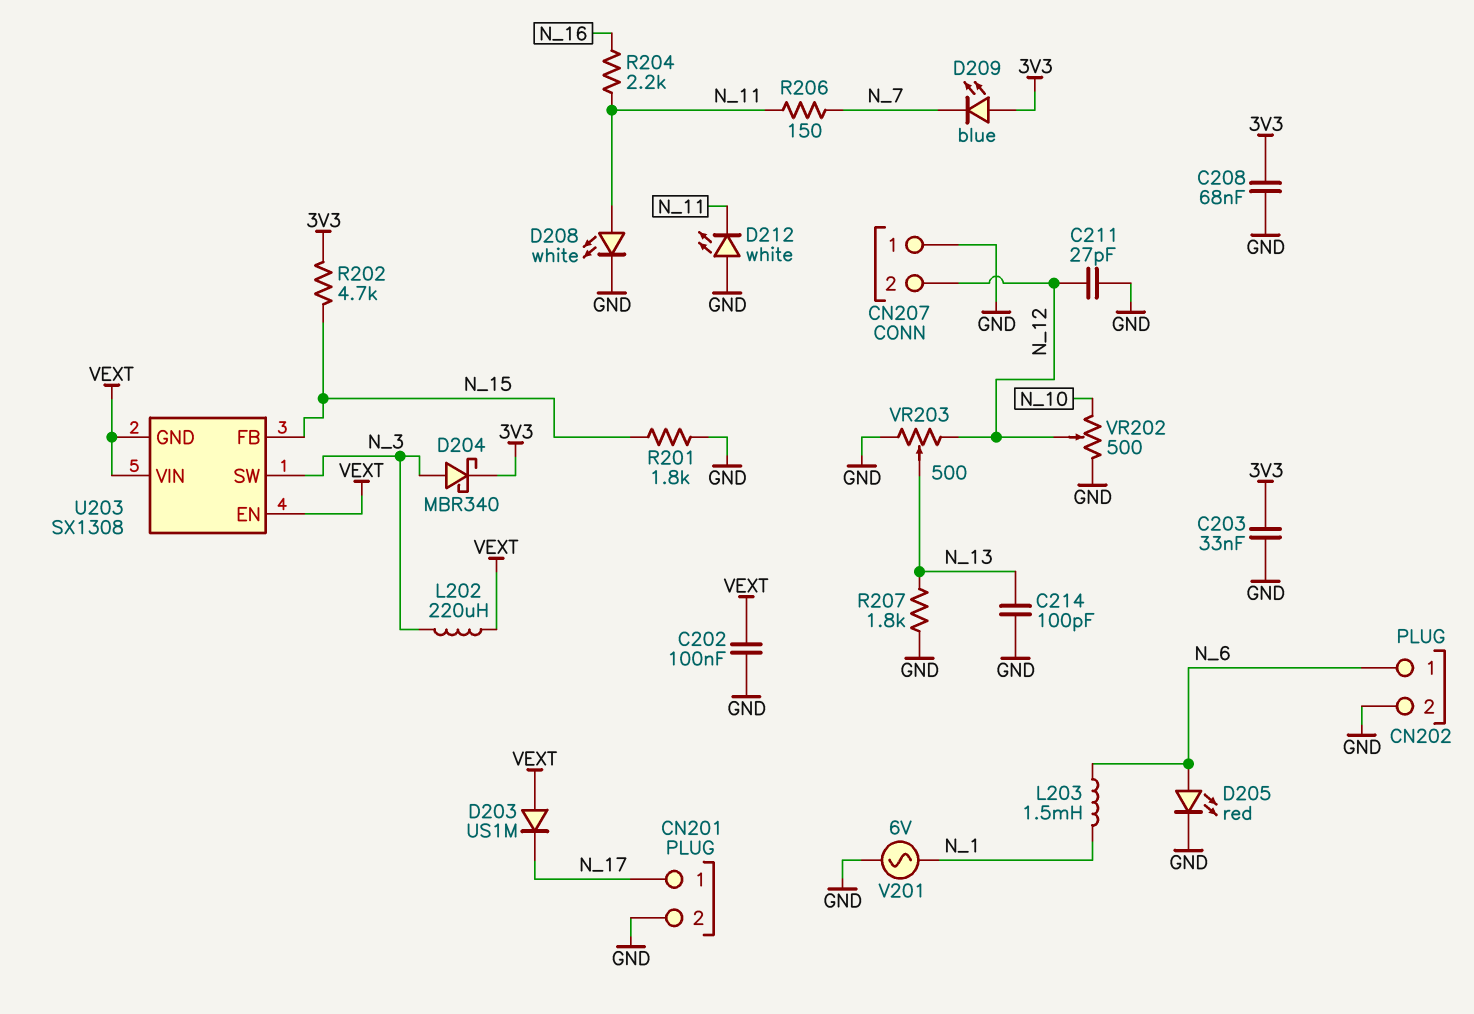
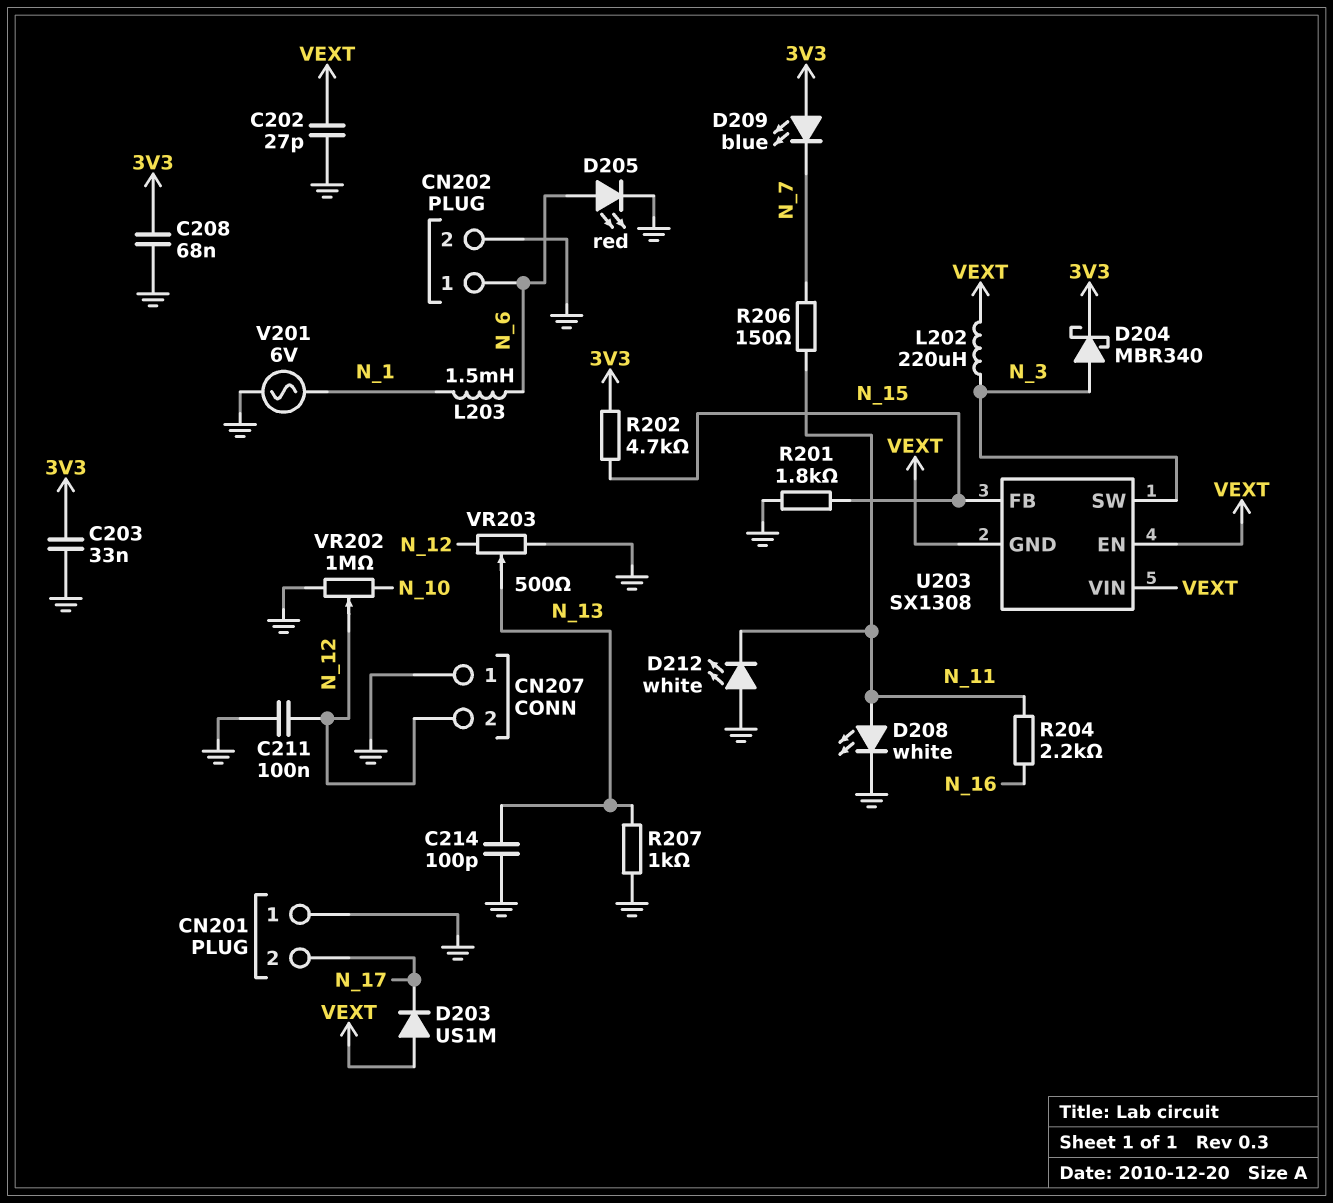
C202: 100nF (GND, VEXT) -> 27pF (GND, VEXT)
C211: 27pF (GND, N_12) -> 100nF (GND, N_12)
CN201 pin 1: N_17 -> GND
CN201 pin 2: GND -> N_17
R207: 1.8k (GND, N_13) -> 1k (GND, N_13)
VR202: 500 (GND, N_10, wiper N_12) -> 1M (GND, N_10, wiper N_12)

